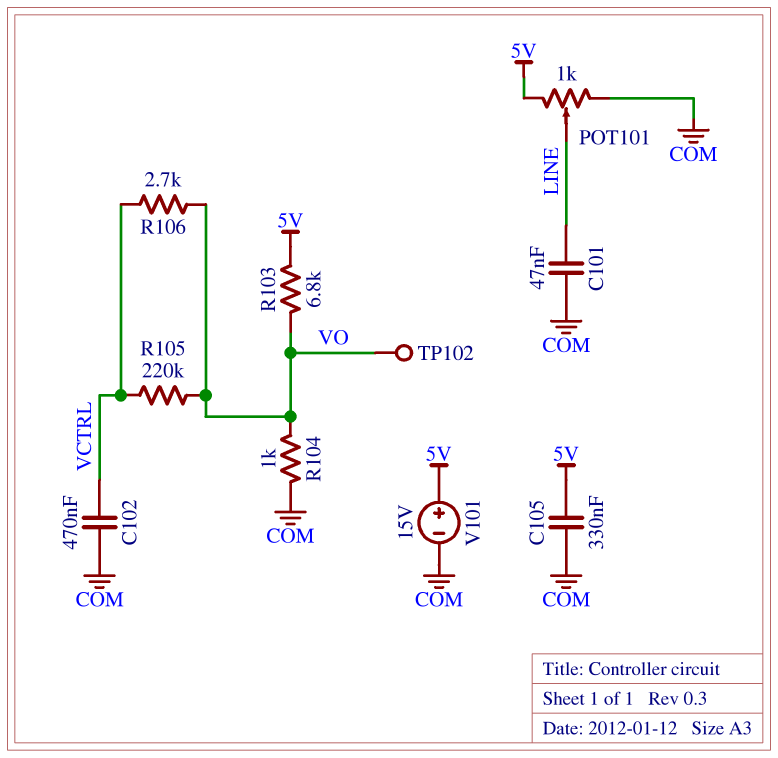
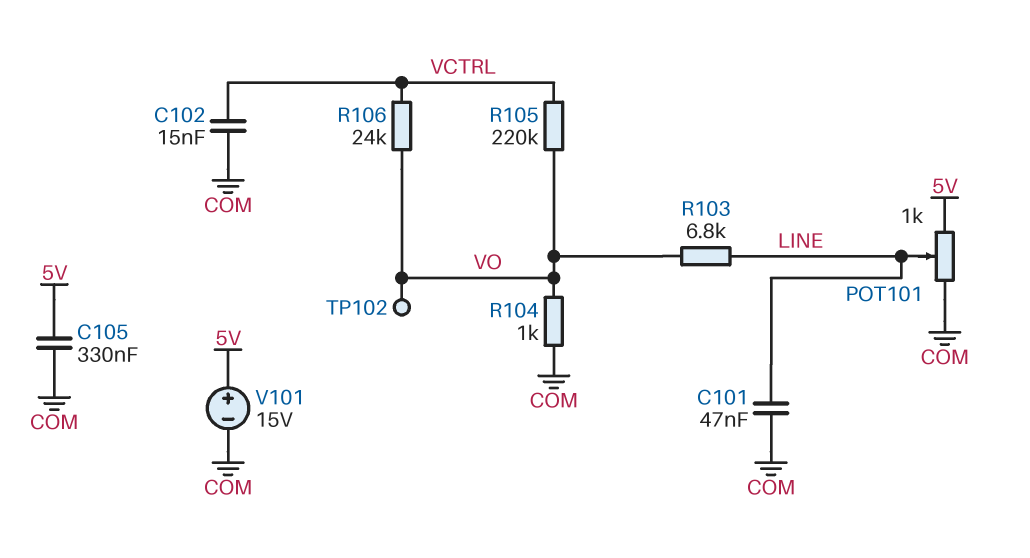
C102: 470nF (COM, VCTRL) -> 15nF (COM, VCTRL)
R103: 6.8k (5V, VO) -> 6.8k (LINE, VO)
R106: 2.7k (VCTRL, VO) -> 24k (VCTRL, VO)

